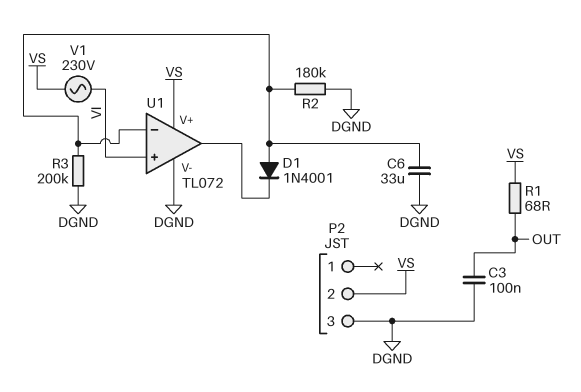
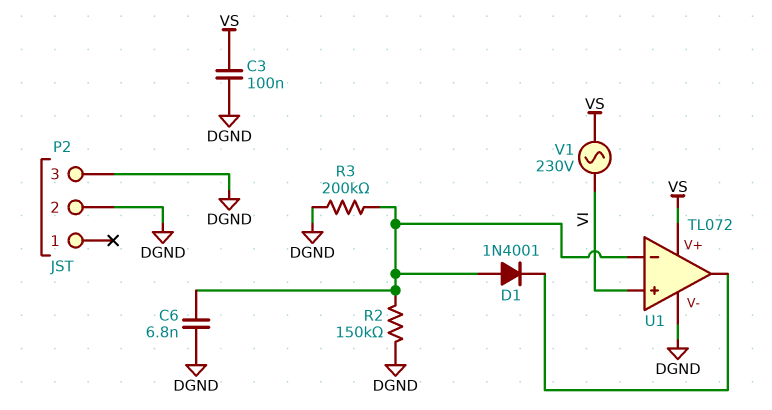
C3: 100nF (DGND, OUT) -> 100nF (DGND, VS)
C6: 33uF (DGND, U1/in-) -> 6.8nF (DGND, U1/in-)
P2 pin 2: VS -> DGND
R1: 68 (OUT, VS) -> none
R2: 180k (DGND, U1/in-) -> 150k (DGND, U1/in-)

